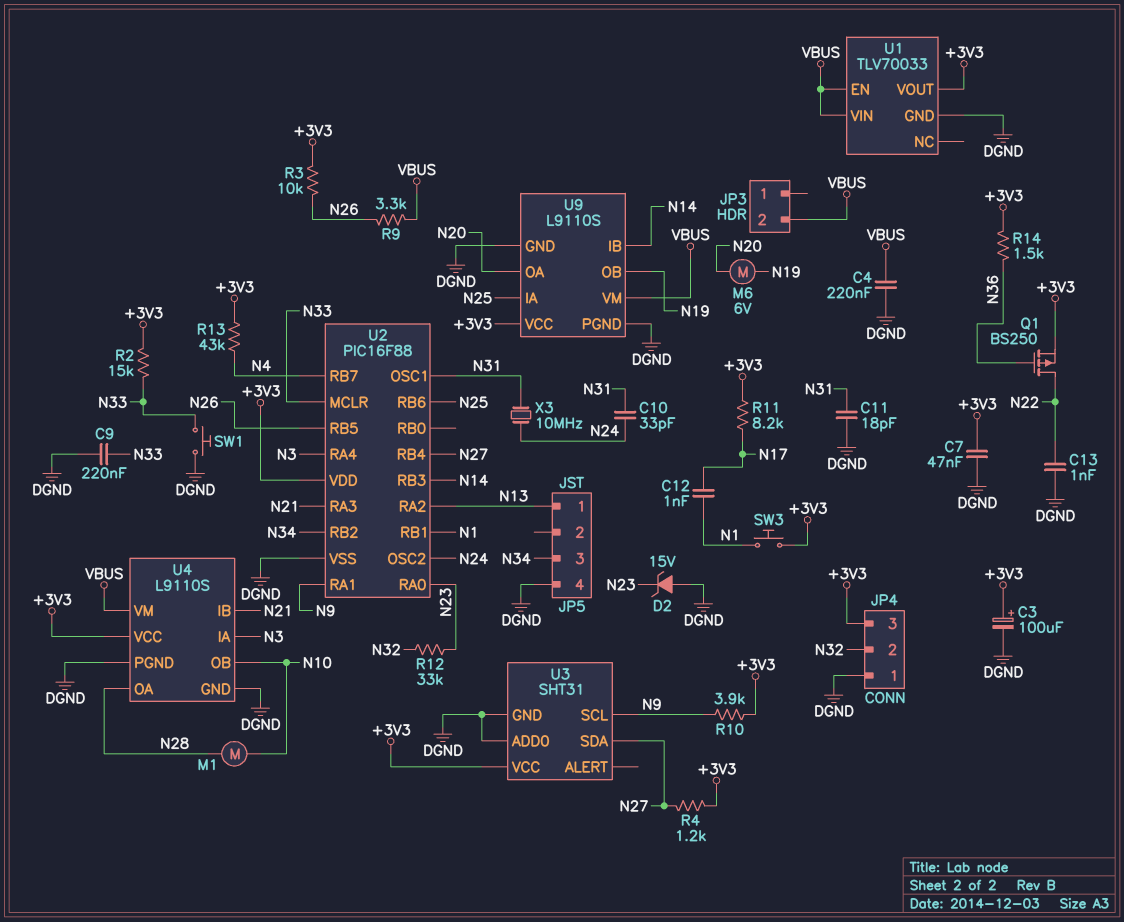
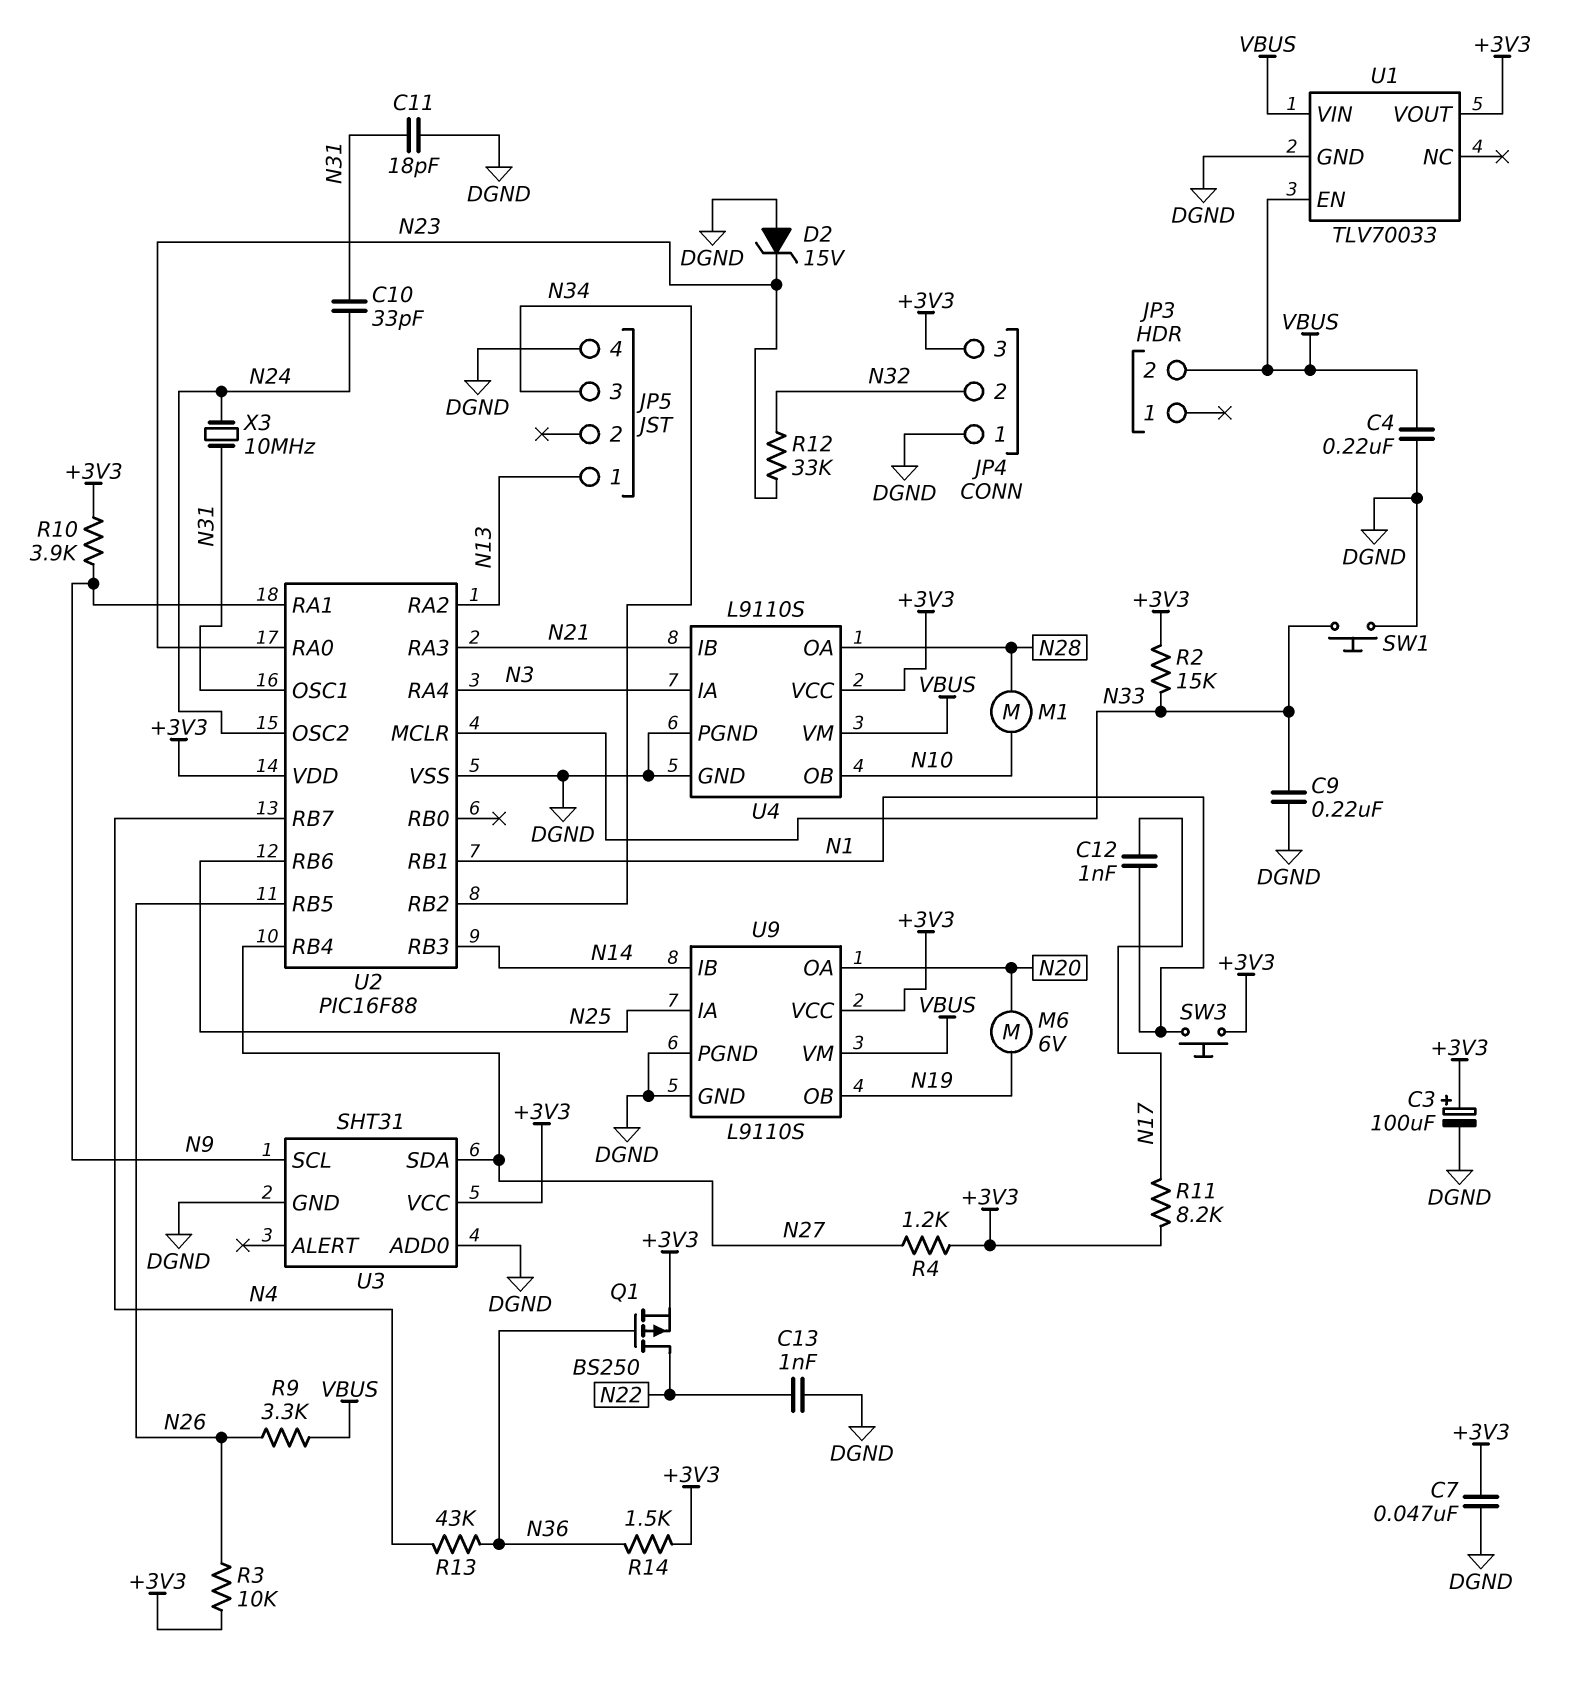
R13: 43k (+3V3, N4) -> 43k (N4, N36)

